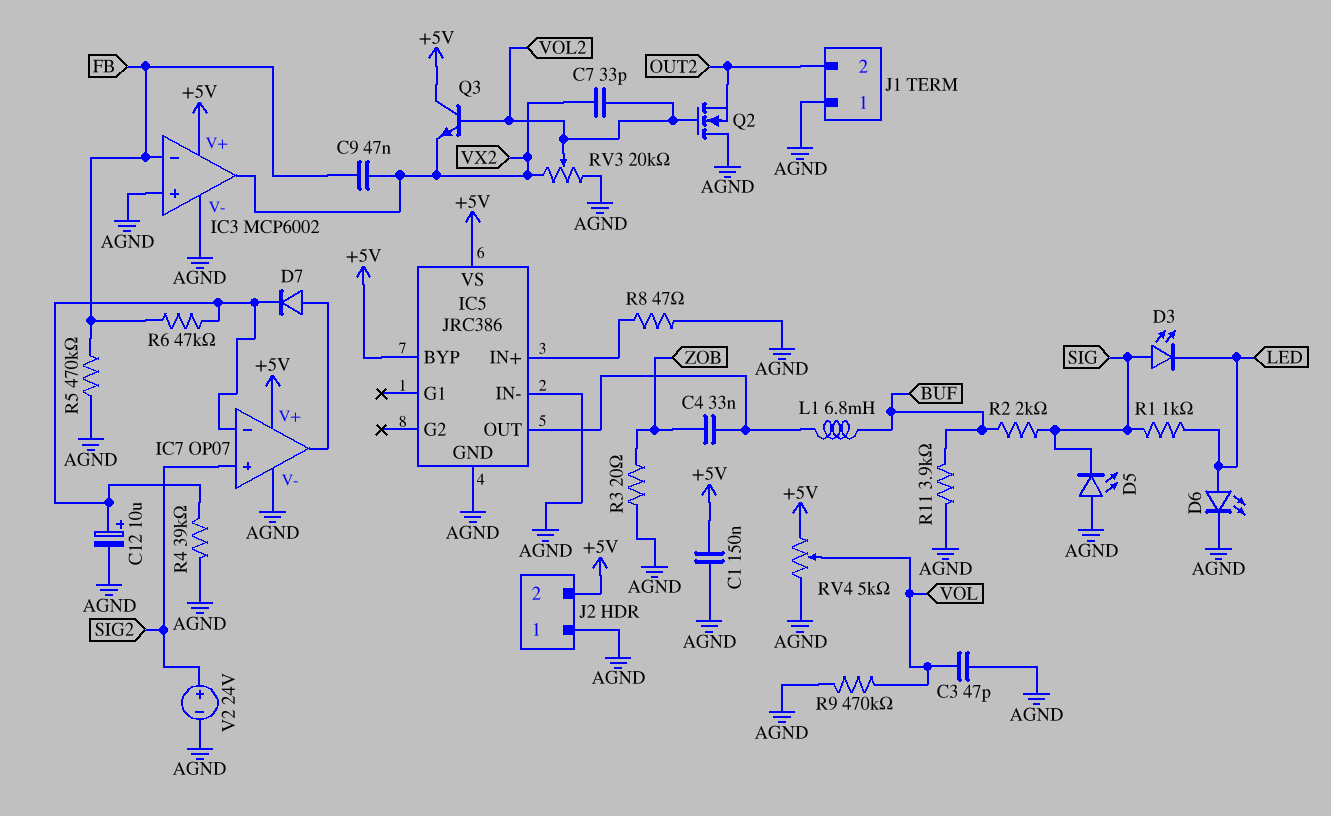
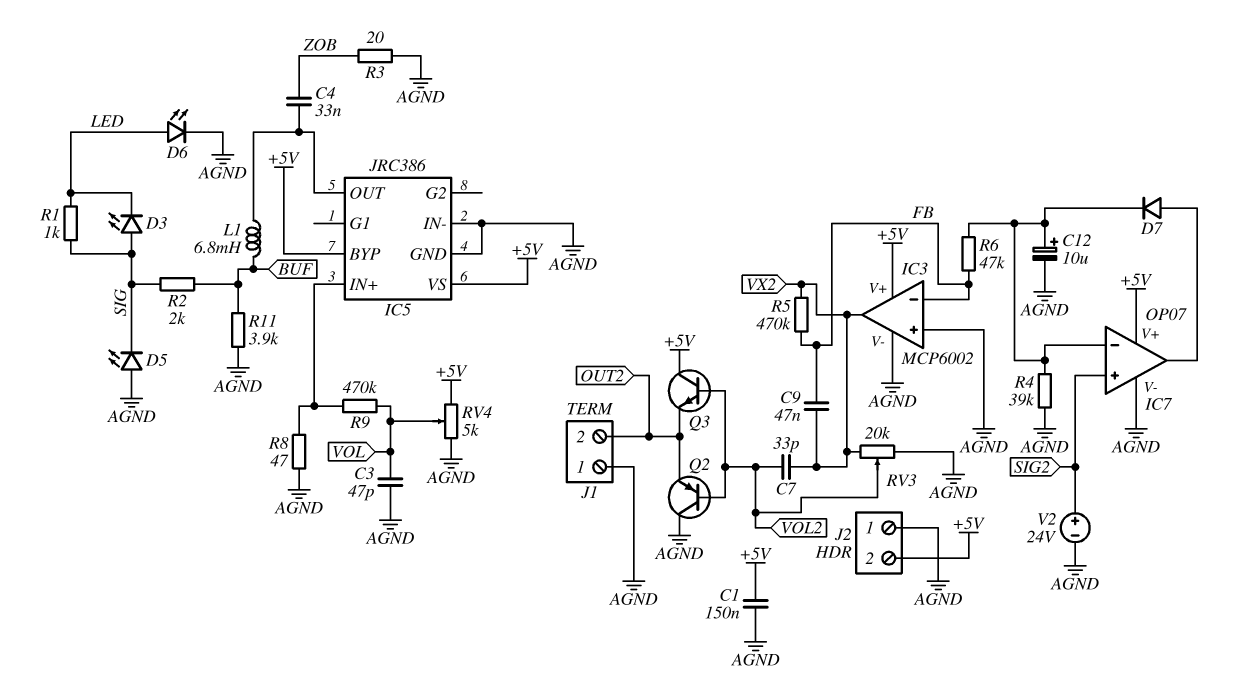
Q2: NMOS (G VOL2, D AGND, S OUT2) -> PNP (B VOL2, C AGND, E OUT2)
Q3: NPN (B VOL2, C +5V, E VX2) -> NPN (B VOL2, C +5V, E OUT2)
R5: 470k (AGND, FB) -> 470k (FB, VX2)
R9: 470k (AGND, VOL) -> 470k (IC5/IN+, VOL)

